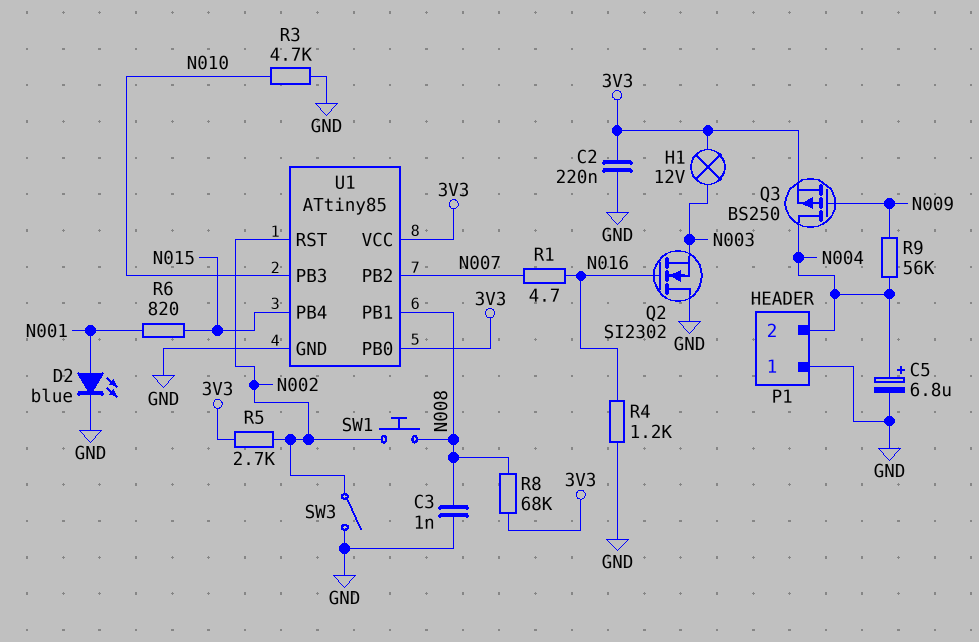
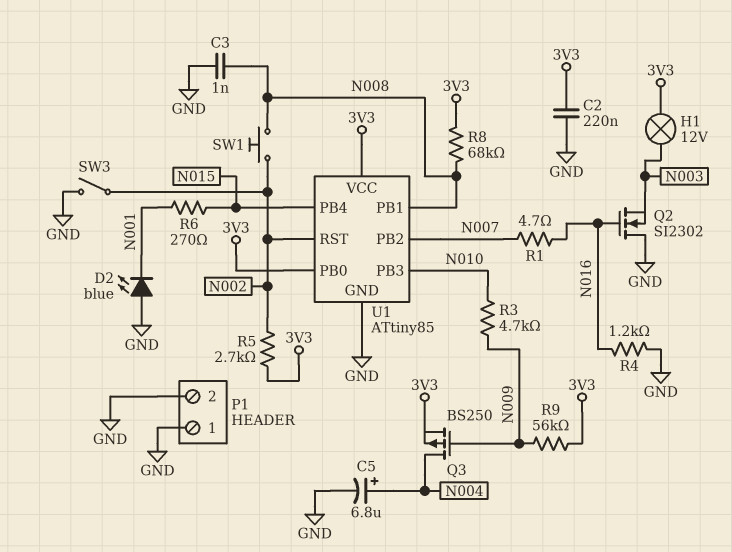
D2: LED blue (A N001, K GND) -> LED blue (A GND, K N001)
P1 pin 2: N004 -> GND
R3: 4.7k (GND, N010) -> 4.7k (N009, N010)
R6: 820 (N001, N015) -> 270 (N001, N015)
R9: 56k (N004, N009) -> 56k (3V3, N009)

